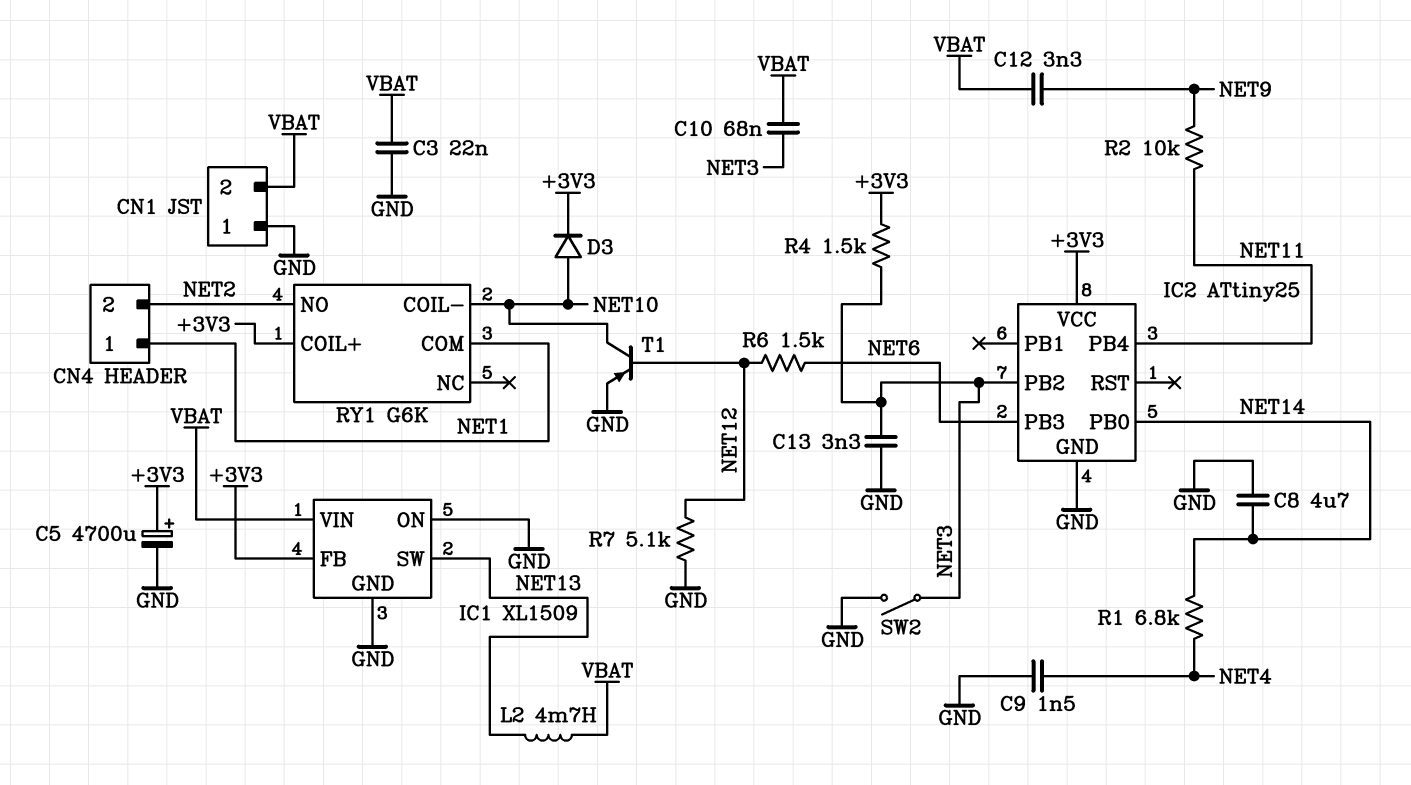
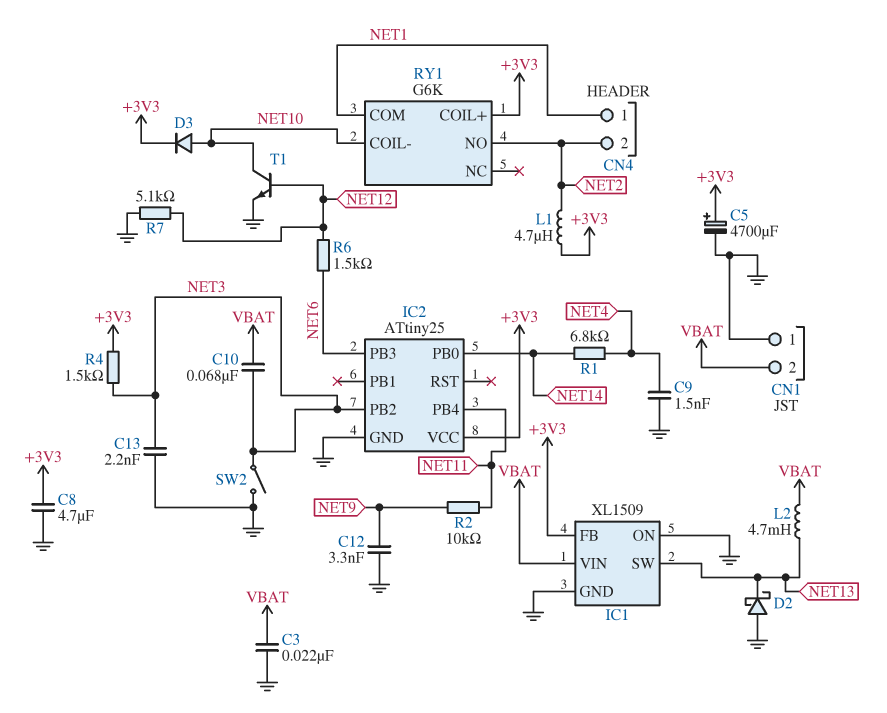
C8: 4.7uF (GND, NET14) -> 4.7uF (+3V3, GND)
C12: 3.3nF (NET9, VBAT) -> 3.3nF (GND, NET9)
C13: 3.3nF (GND, NET3) -> 2.2nF (GND, NET3)
D2: none -> schottky (A GND, K NET13)
L1: none -> 4.7uH (+3V3, NET2)
T1: PNP (B NET12, C NET10, E GND) -> NPN (B NET12, C NET10, E GND)

